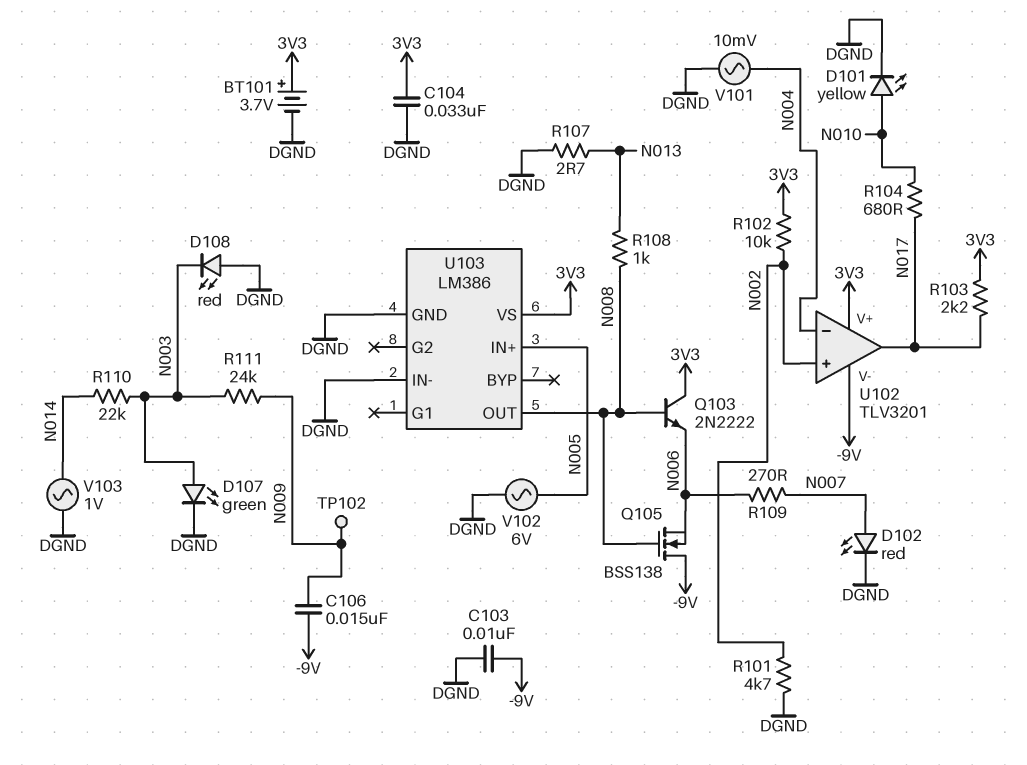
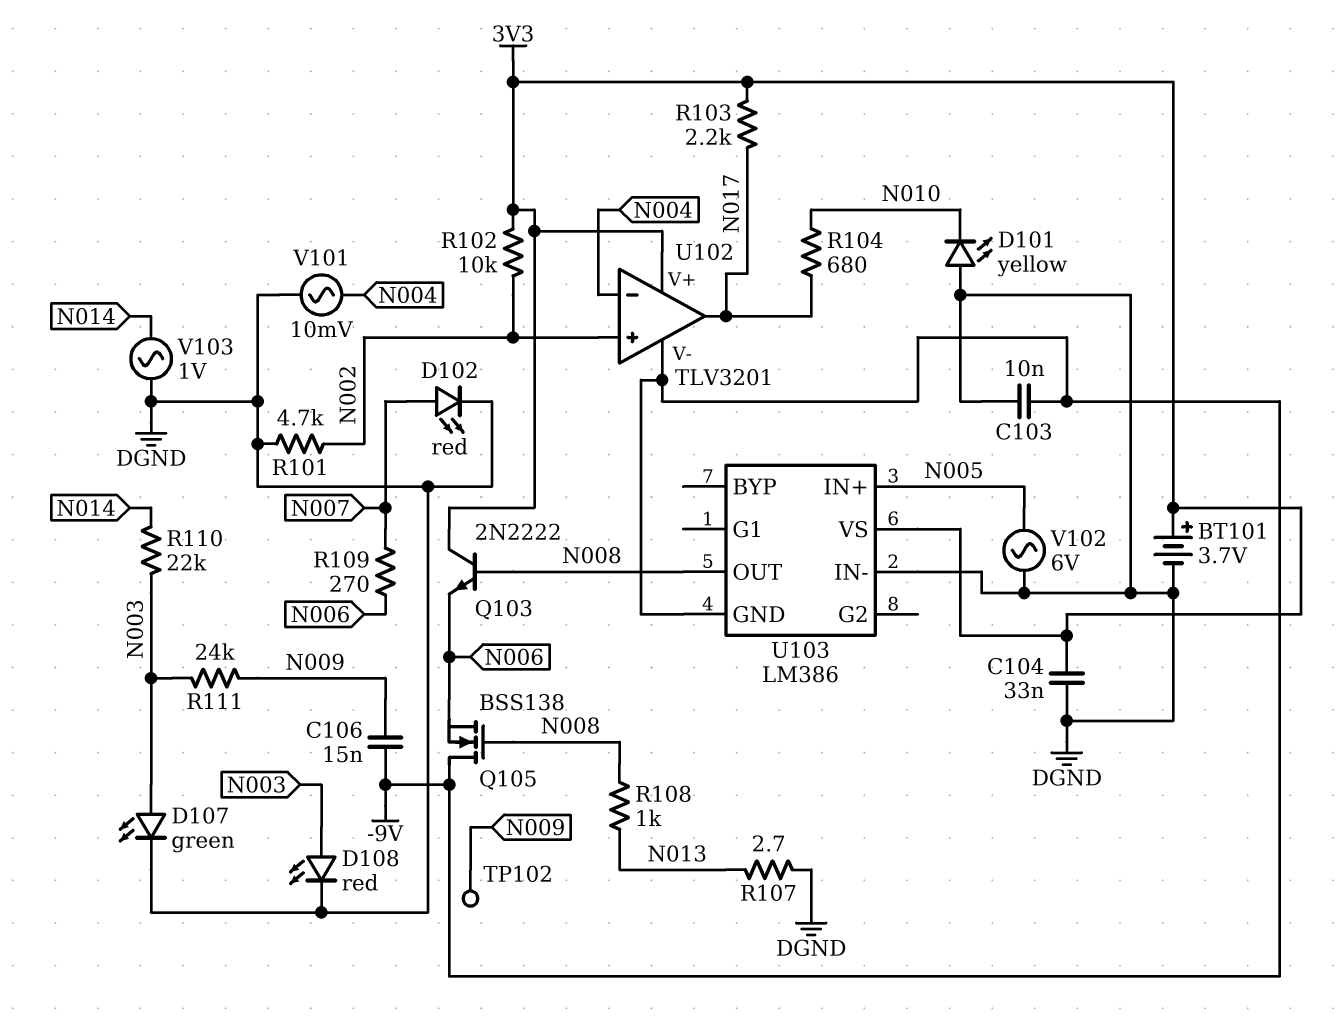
D101: LED yellow (A N010, K DGND) -> LED yellow (A DGND, K N010)
D108: LED red (A DGND, K N003) -> LED red (A N003, K DGND)
U103 pin GND: DGND -> -9V

